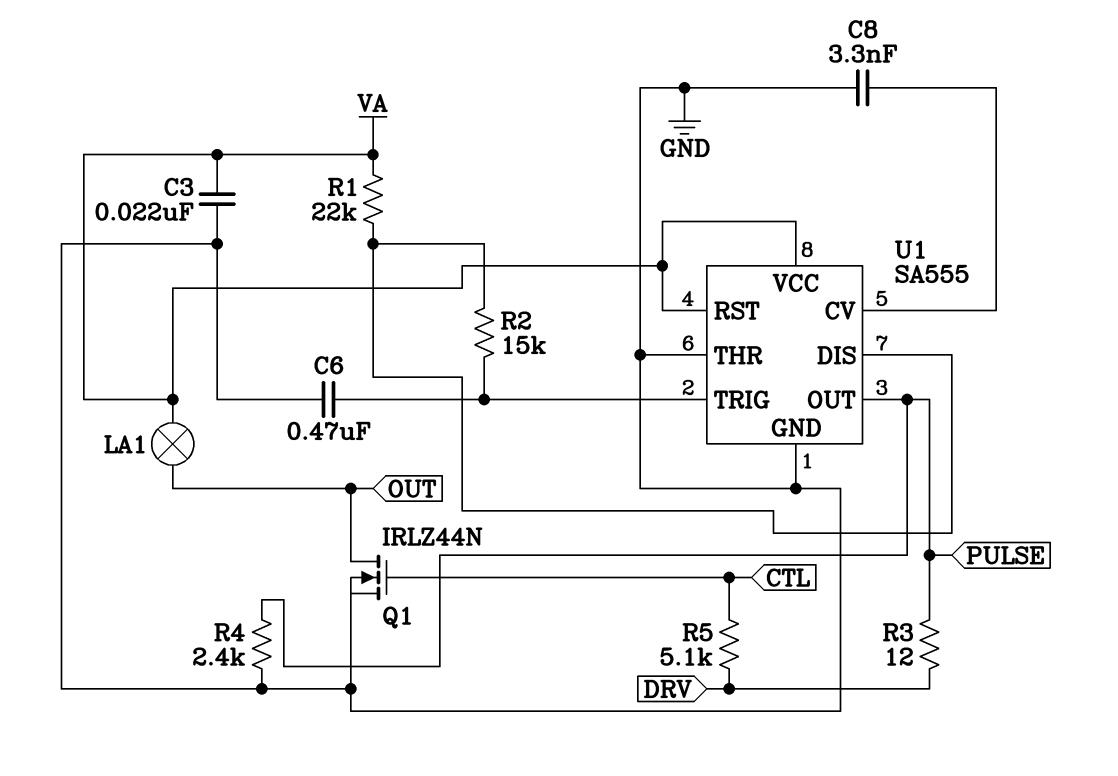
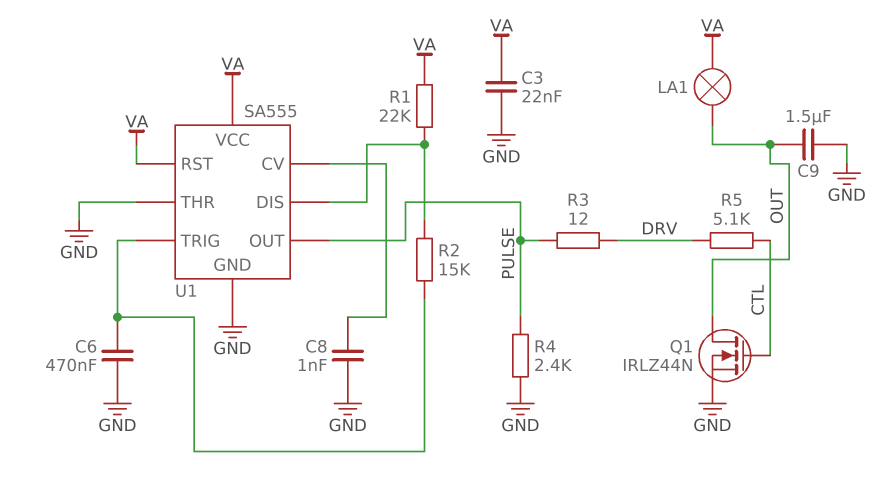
C8: 3.3nF (GND, U1/CV) -> 1nF (GND, U1/CV)
C9: none -> 1.5uF (GND, OUT)

